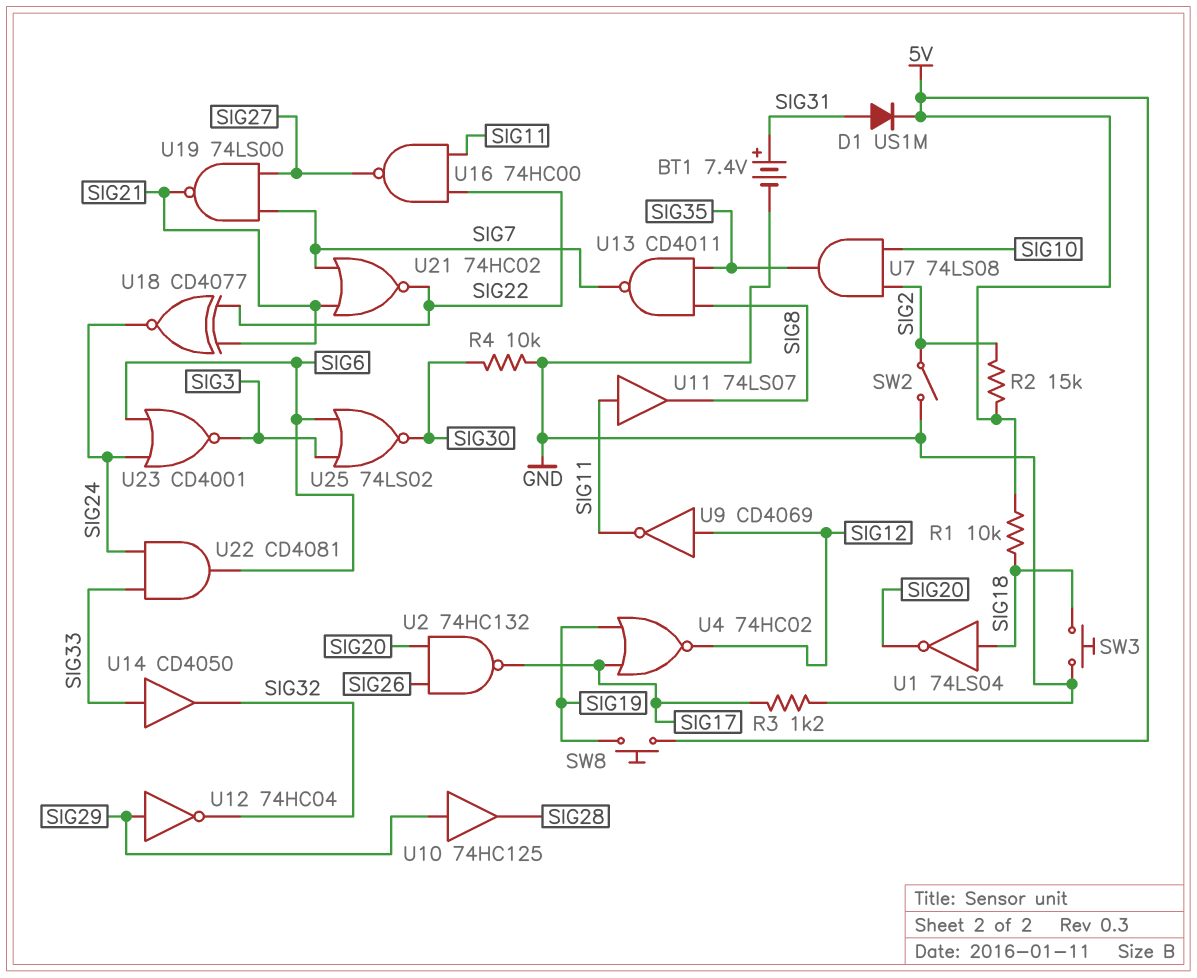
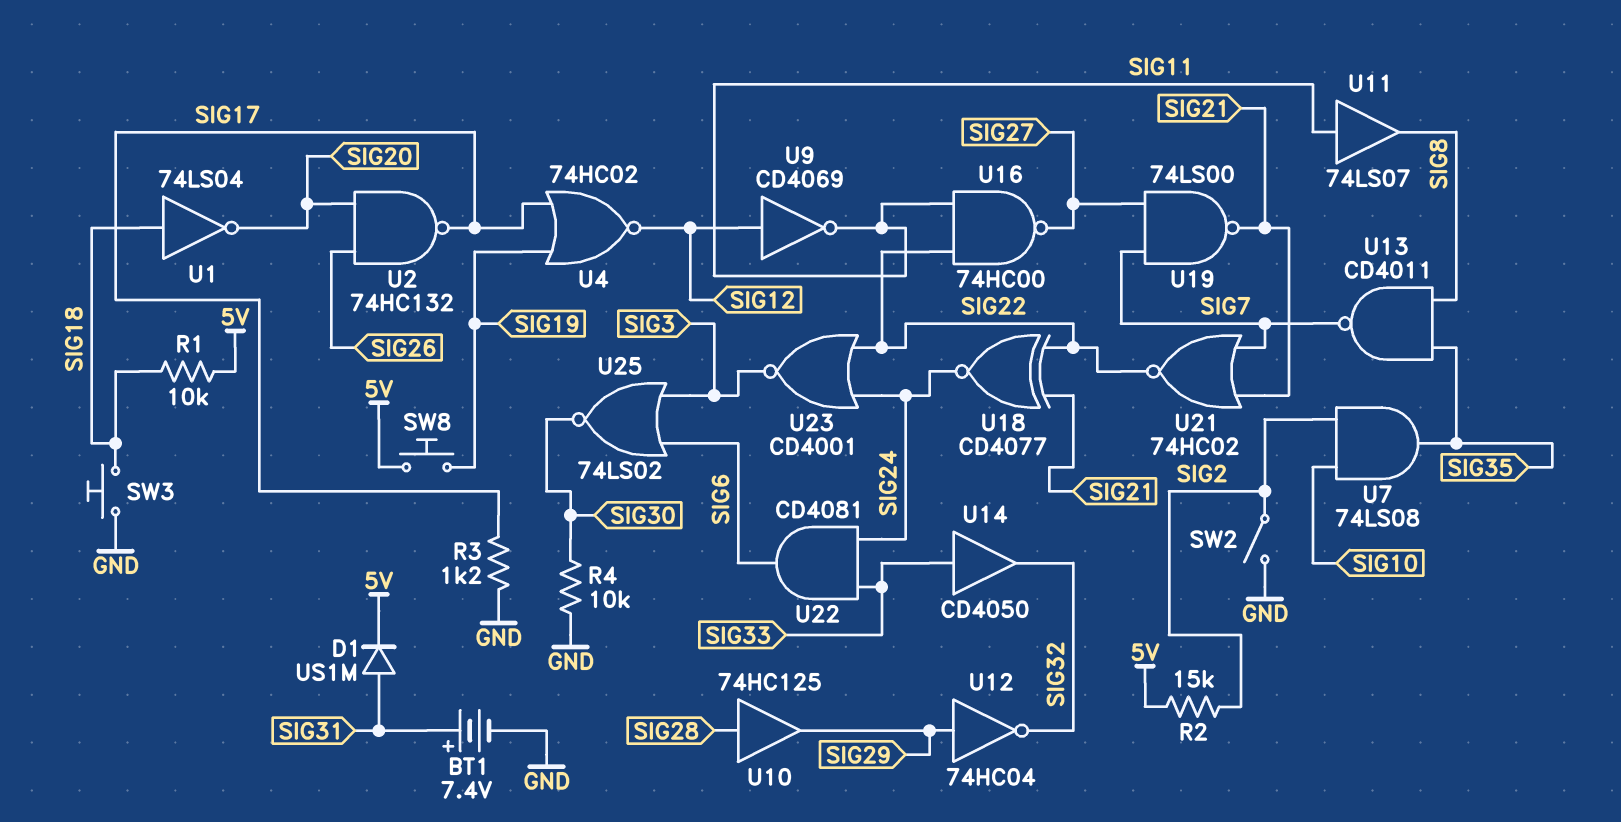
U10: buffer 74HC125 (in SIG29, out SIG28) -> buffer 74HC125 (in SIG28, out SIG29)
U23: NOR CD4001 (in SIG6, in SIG24, out SIG3) -> NOR CD4001 (in SIG22, in SIG24, out SIG3)

